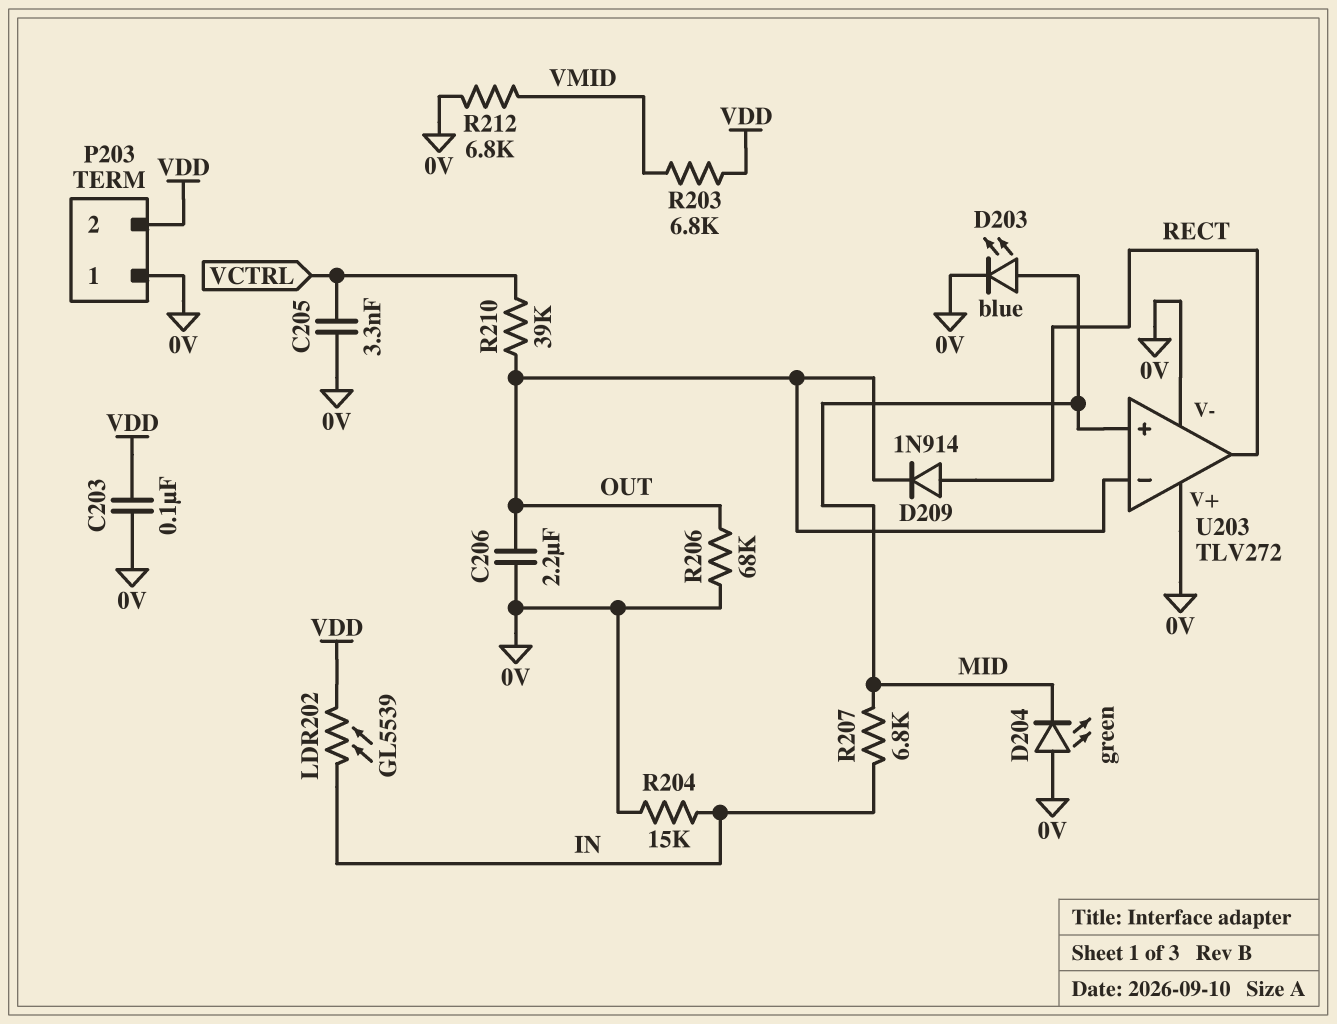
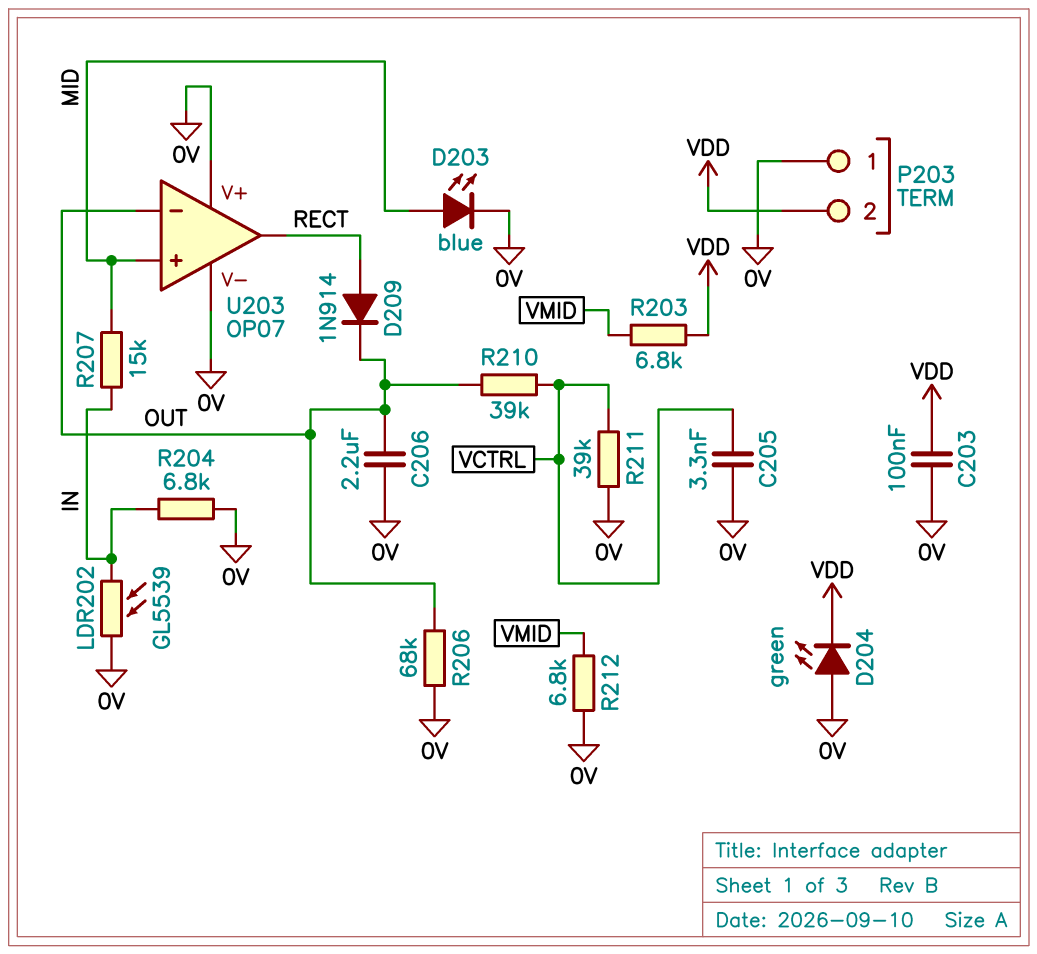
D204: LED green (A 0V, K MID) -> LED green (A 0V, K VDD)
LDR202: GL5539 (IN, VDD) -> GL5539 (0V, IN)
R204: 15k (0V, IN) -> 6.8k (0V, IN)
R207: 6.8k (IN, MID) -> 15k (IN, MID)
R211: none -> 39k (0V, VCTRL)
U203: TLV272 -> OP07

